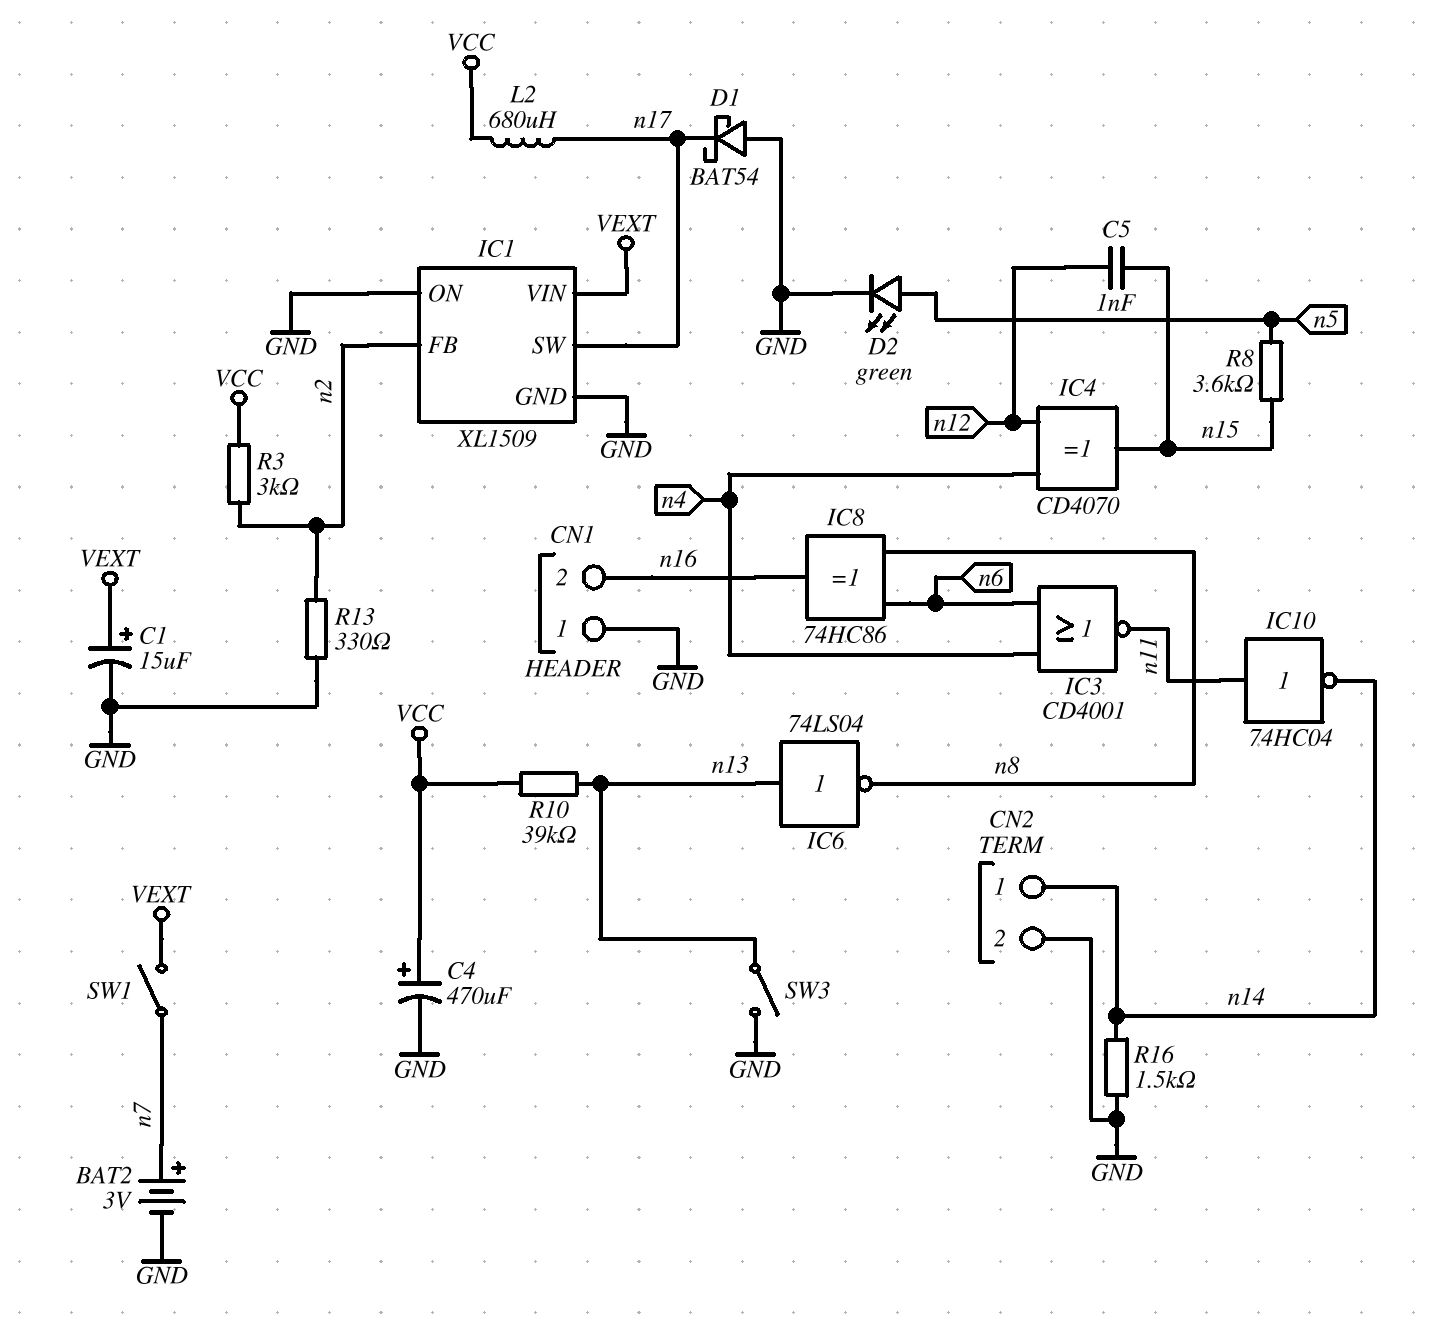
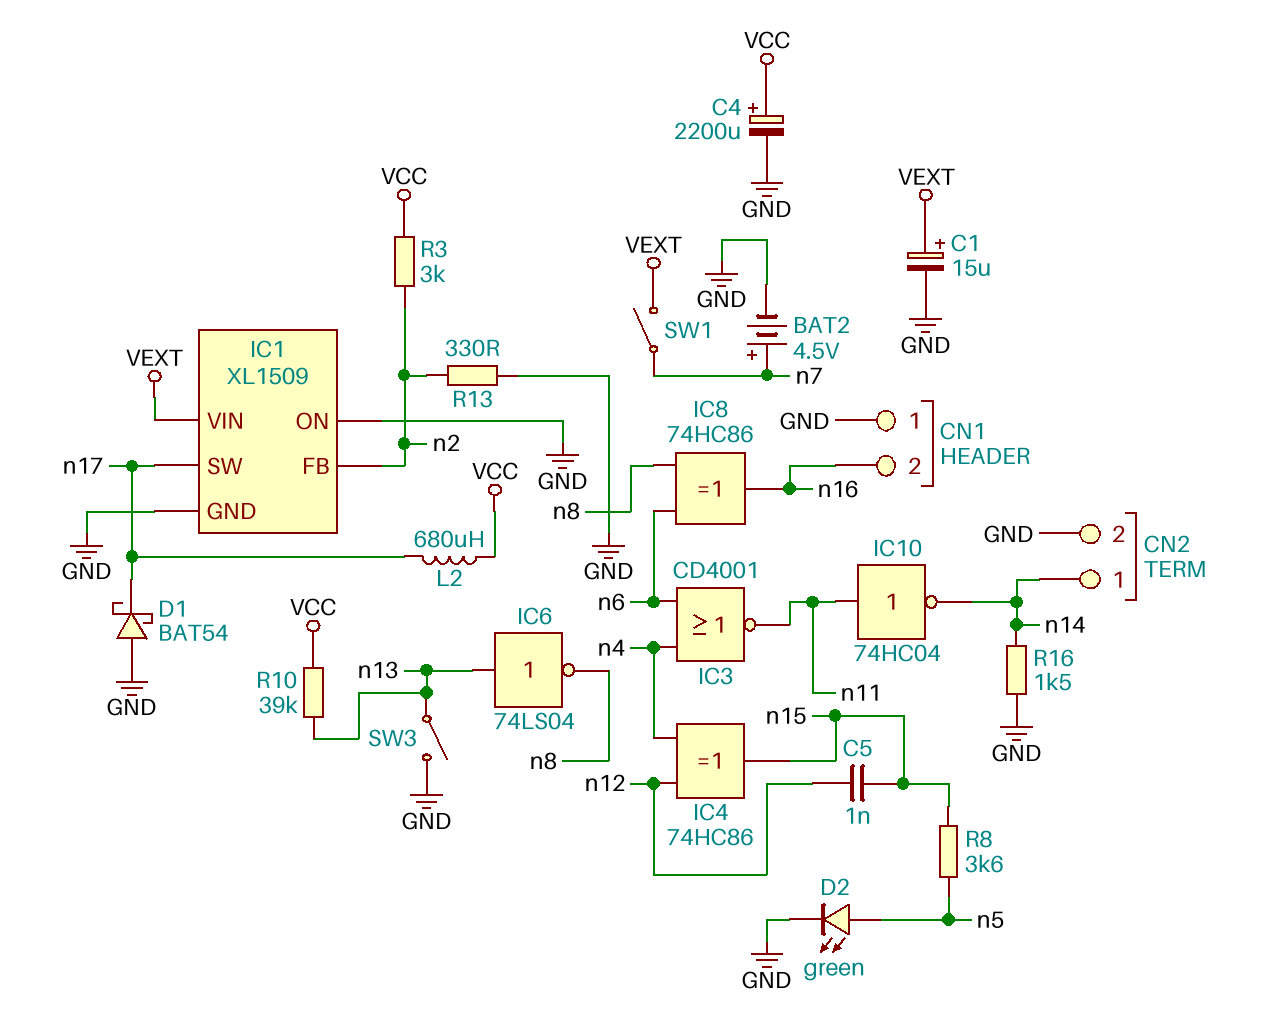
BAT2: 3V (plus n7, minus GND) -> 4.5V (plus n7, minus GND)
C4: 470uF (plus VCC, minus GND) -> 2200uF (plus VCC, minus GND)
IC4: XOR CD4070 (in n4, in n12, out n15) -> XOR 74HC86 (in n4, in n12, out n15)

